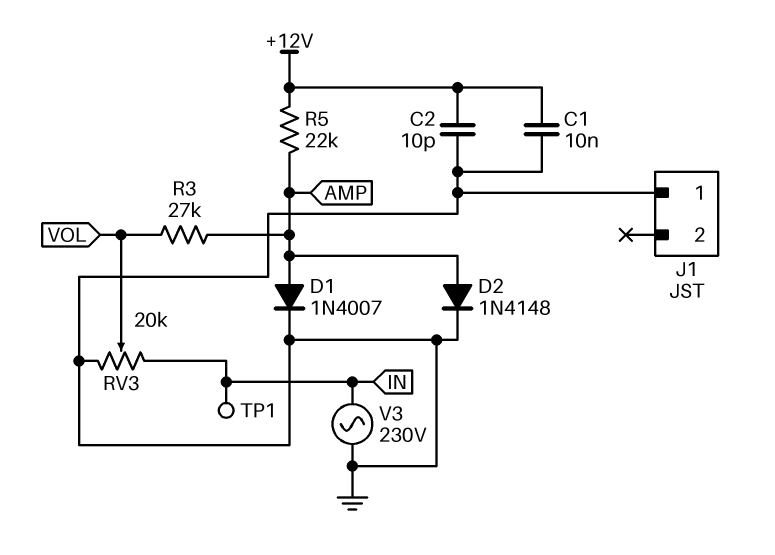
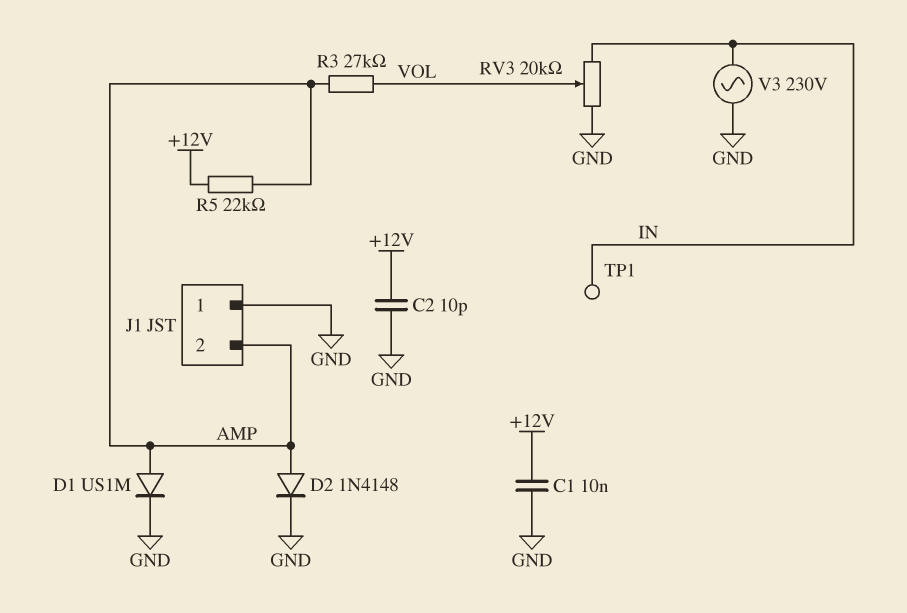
D1: diode 1N4007 (A AMP, K GND) -> diode US1M (A AMP, K GND)
J1 pin 2: none -> AMP

